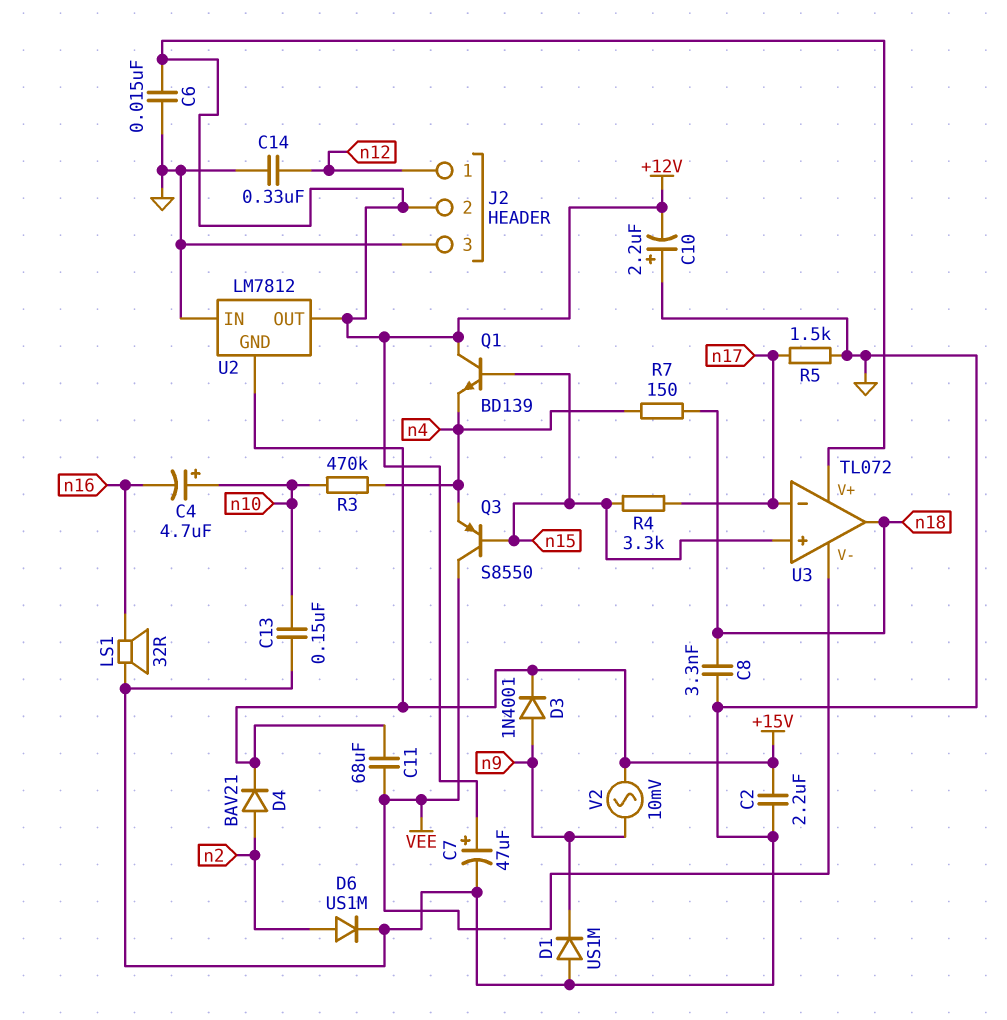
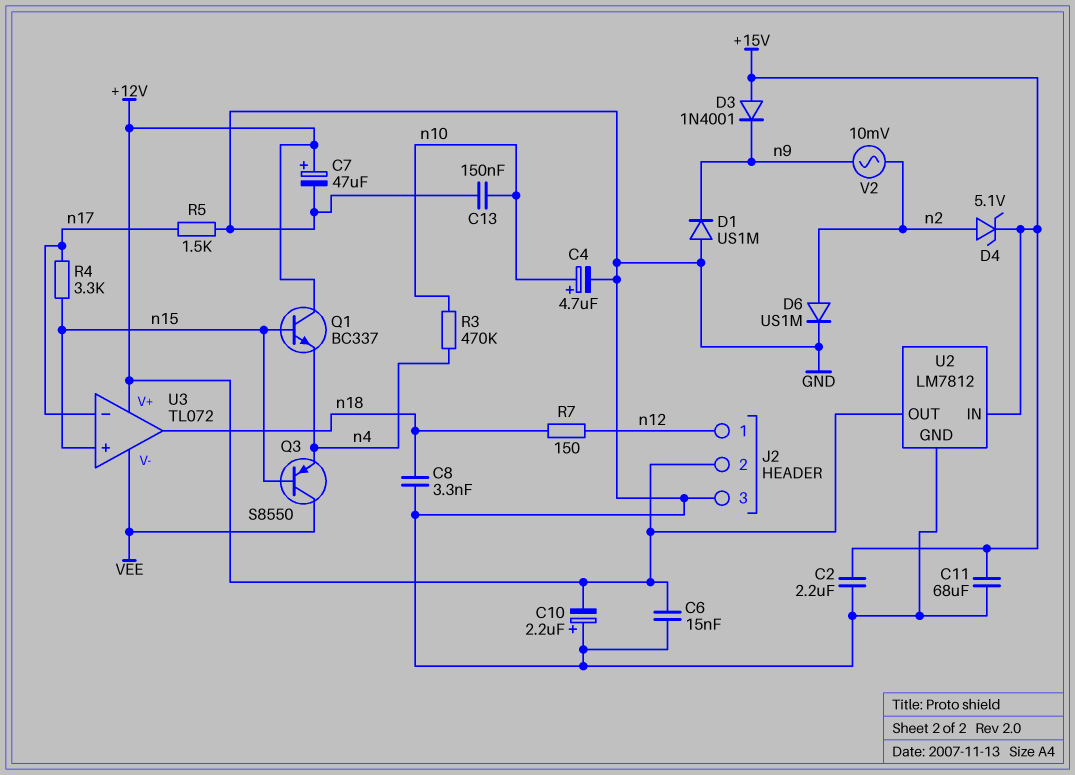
C4: 4.7uF (plus n10, minus n16) -> 4.7uF (plus n10, minus GND)
C11: 68uF (+15V, VEE) -> 68uF (+15V, GND)
C14: 330nF (GND, n12) -> none
D3: diode 1N4001 (A n9, K +15V) -> diode 1N4001 (A +15V, K n9)
D4: diode BAV21 (A n2, K +15V) -> zener 5.1V (A n2, K +15V)
LS1: speaker 32R (GND, n16) -> none
Q1: NPN BD139 (B n15, C +12V, E n4) -> NPN BC337 (B n15, C +12V, E n4)
R7: 150 (n4, n18) -> 150 (n12, n18)
U2 pin GND: +15V -> GND
U2 pin IN: GND -> +15V
V2: AC 10mV (+15V, n9) -> AC 10mV (n2, n9)

